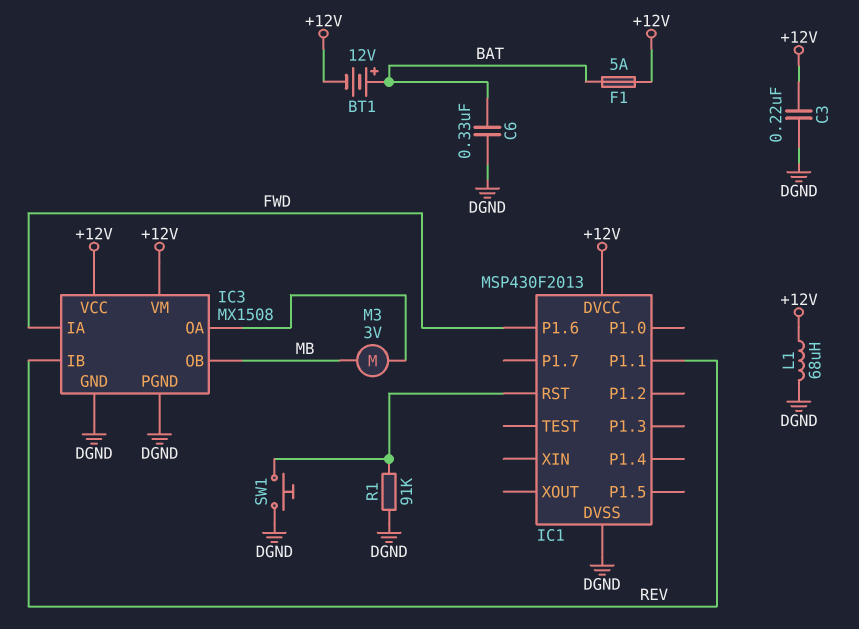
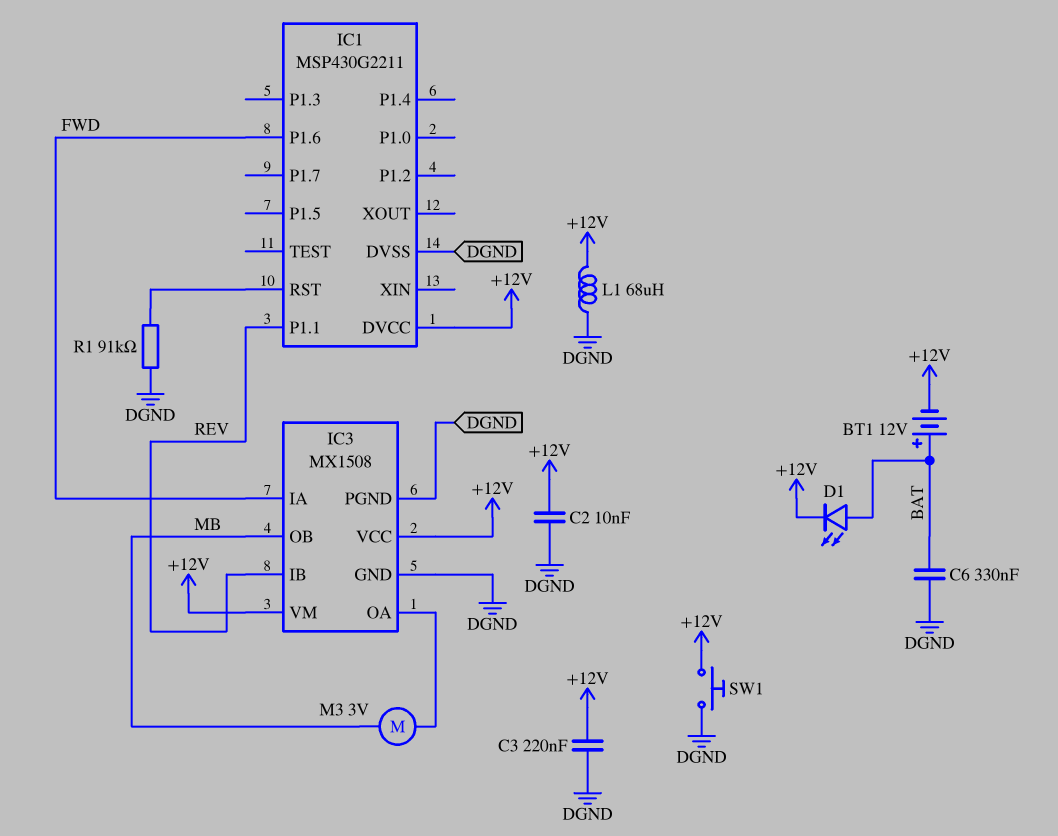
C2: none -> 10nF (+12V, DGND)
D1: none -> LED (A BAT, K +12V)
F1: 5A (+12V, BAT) -> none
IC1: MSP430F2013 -> MSP430G2211
SW1: button (DGND, IC1/RST) -> button (+12V, DGND)

